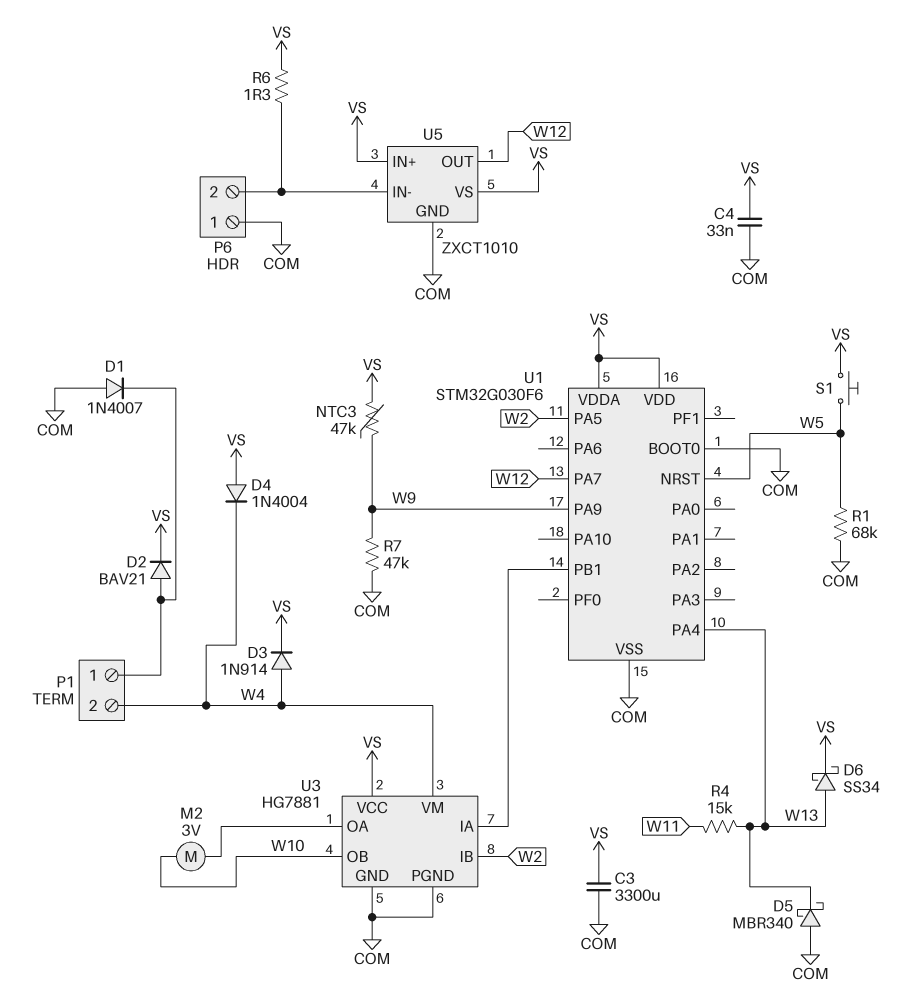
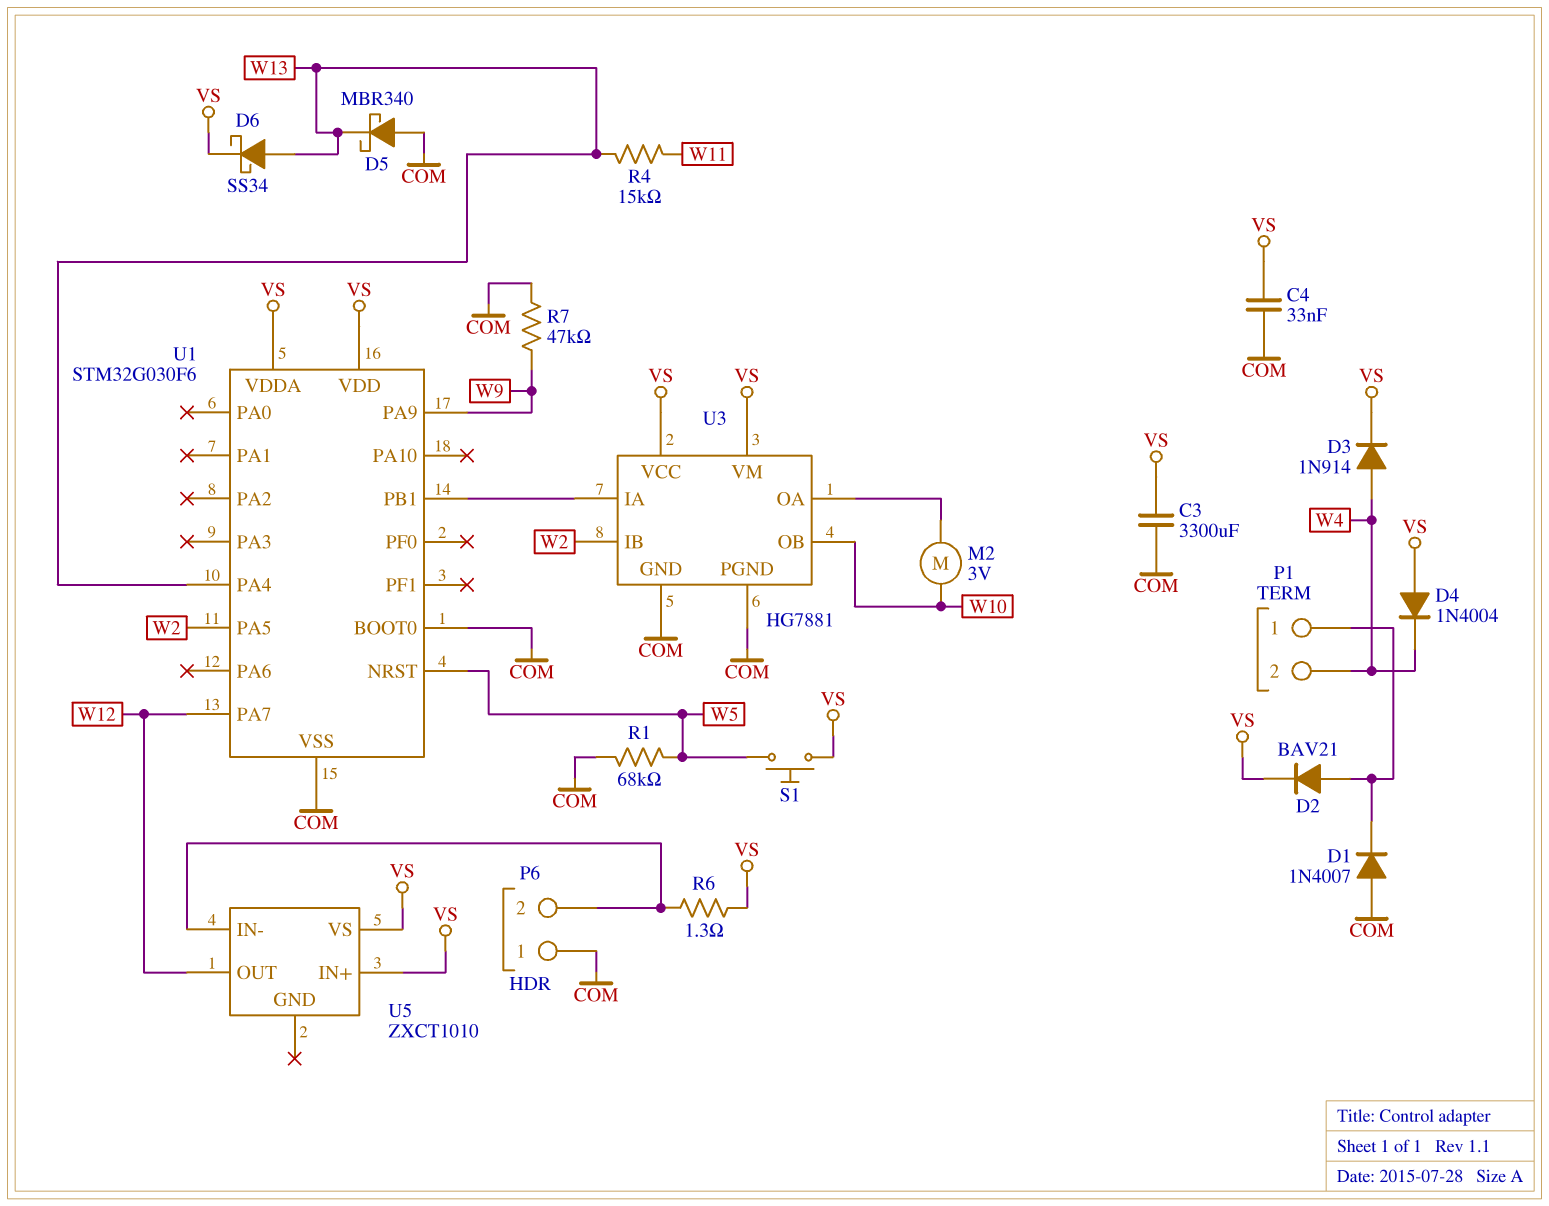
NTC3: 47k (VS, W9) -> none
U3 pin VM: W4 -> VS
U5 pin GND: COM -> none

